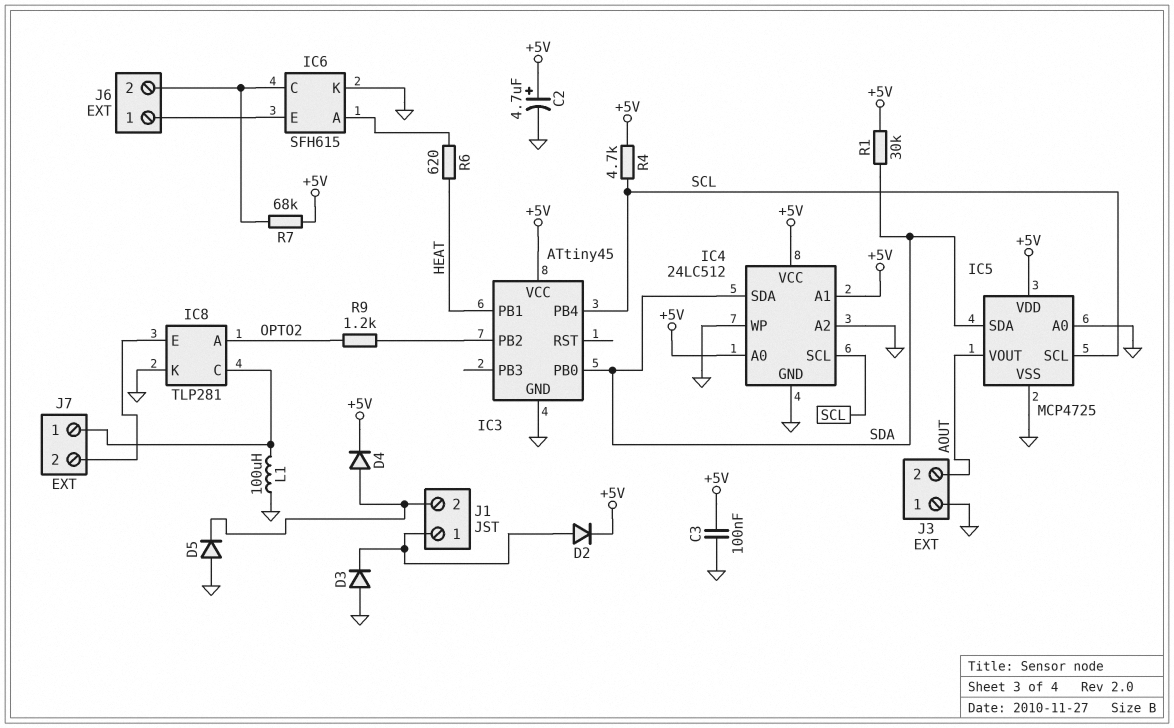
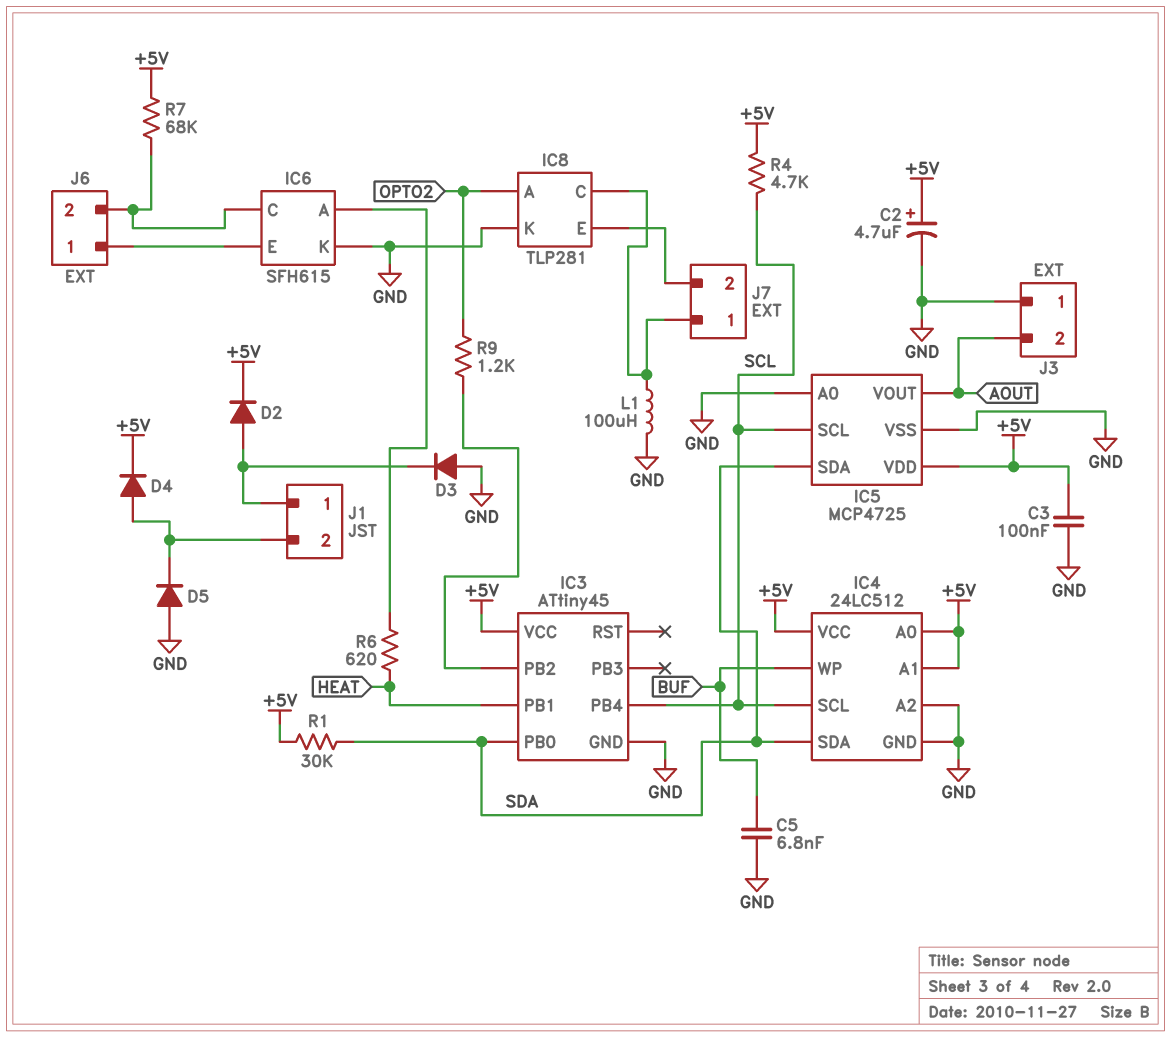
C5: none -> 6.8nF (BUF, GND)
IC4 pin WP: GND -> BUF

